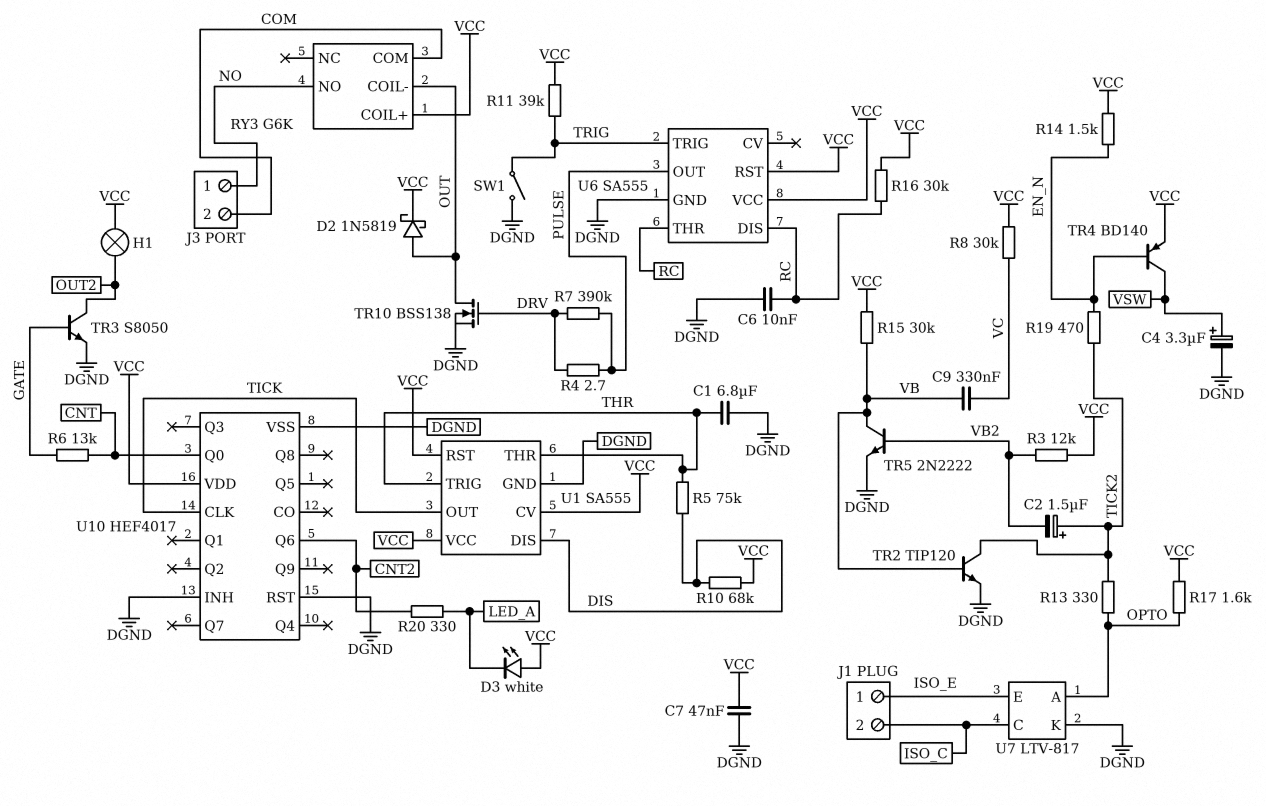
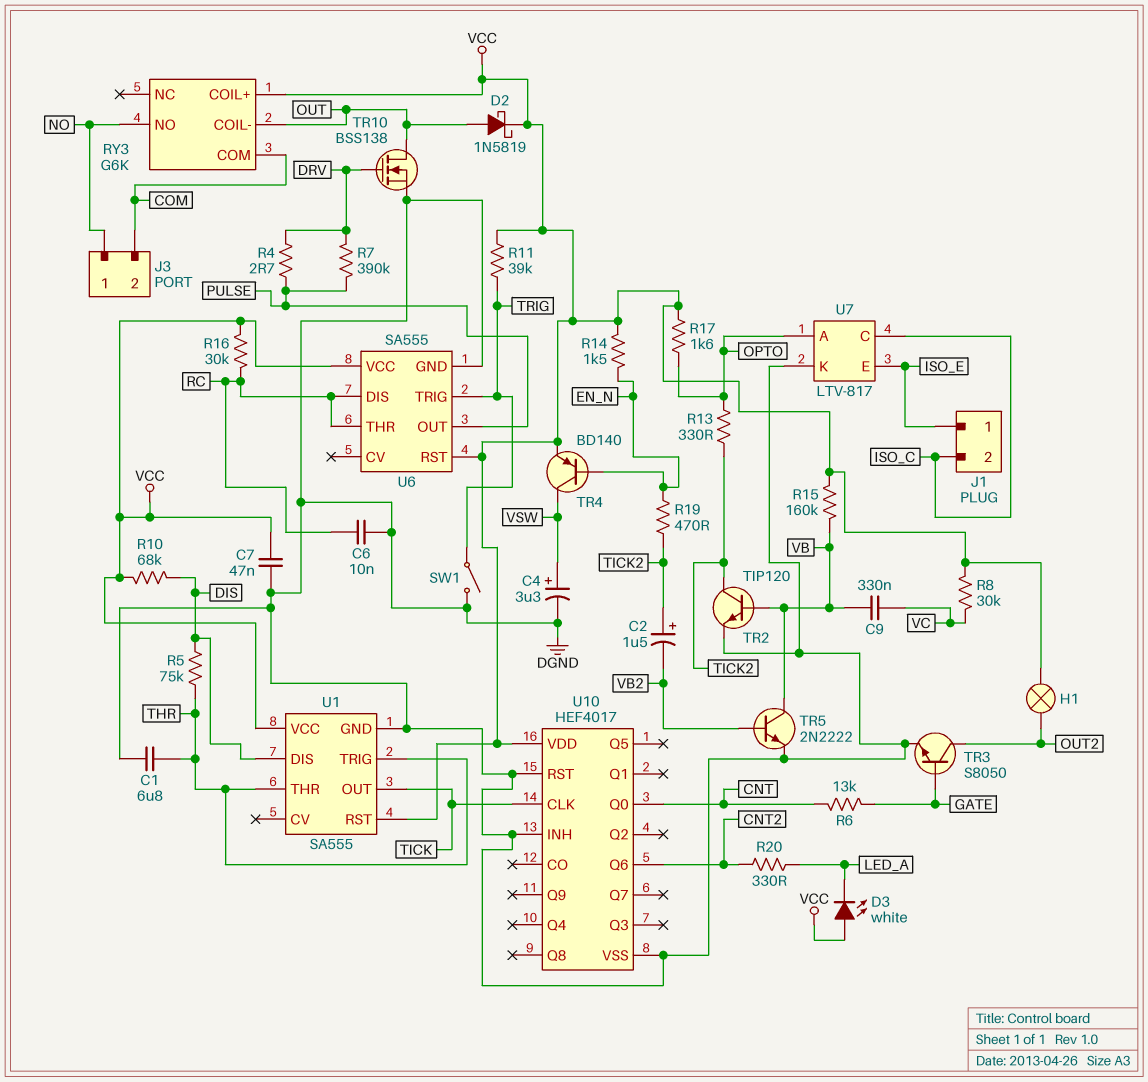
R3: 12k (VB2, VCC) -> none
R15: 30k (VB, VCC) -> 160k (VB, VCC)
U1 pin CV: VCC -> none

